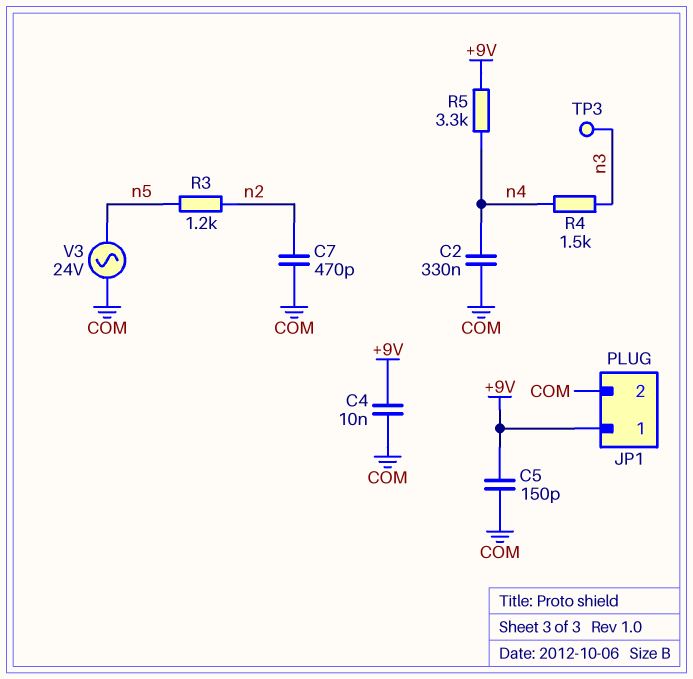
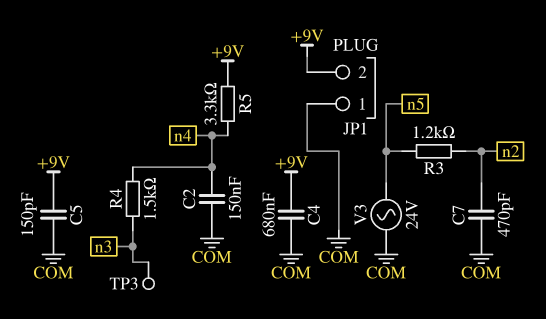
C2: 330nF (COM, n4) -> 150nF (COM, n4)
C4: 10nF (+9V, COM) -> 680nF (+9V, COM)
JP1 pin 1: +9V -> COM
JP1 pin 2: COM -> +9V

